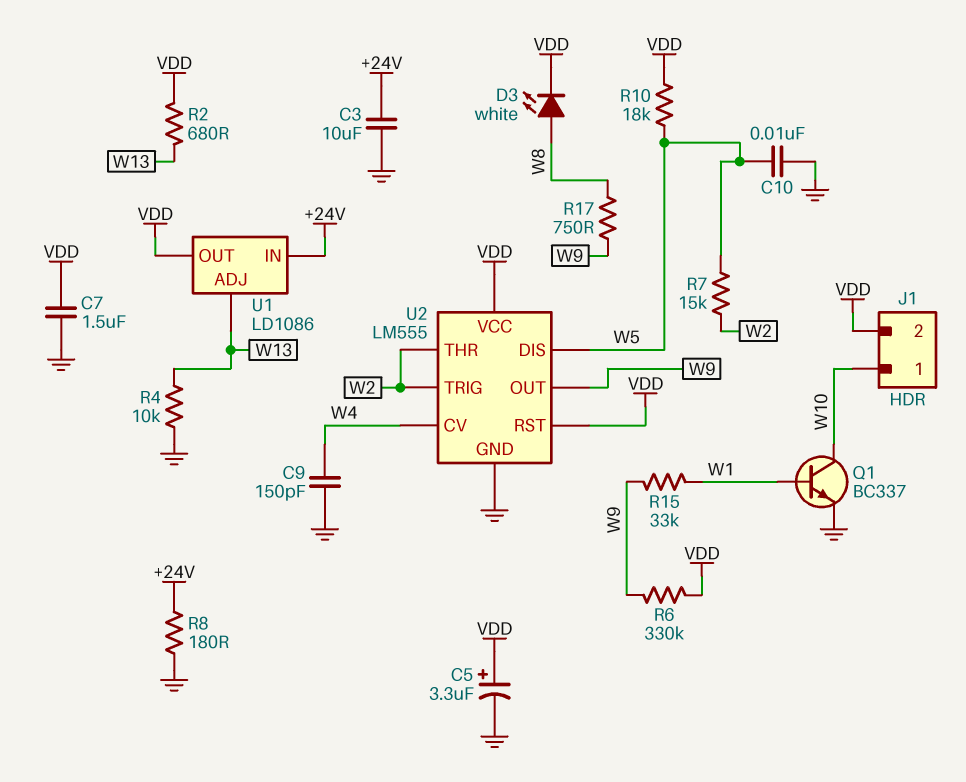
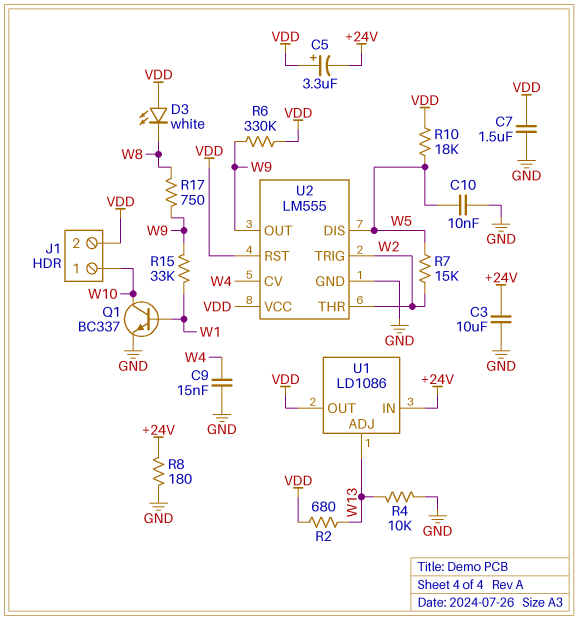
C5: 3.3uF (plus VDD, minus GND) -> 3.3uF (plus VDD, minus +24V)
C9: 150pF (GND, W4) -> 15nF (GND, W4)
D3: LED white (A W8, K VDD) -> LED white (A VDD, K W8)

